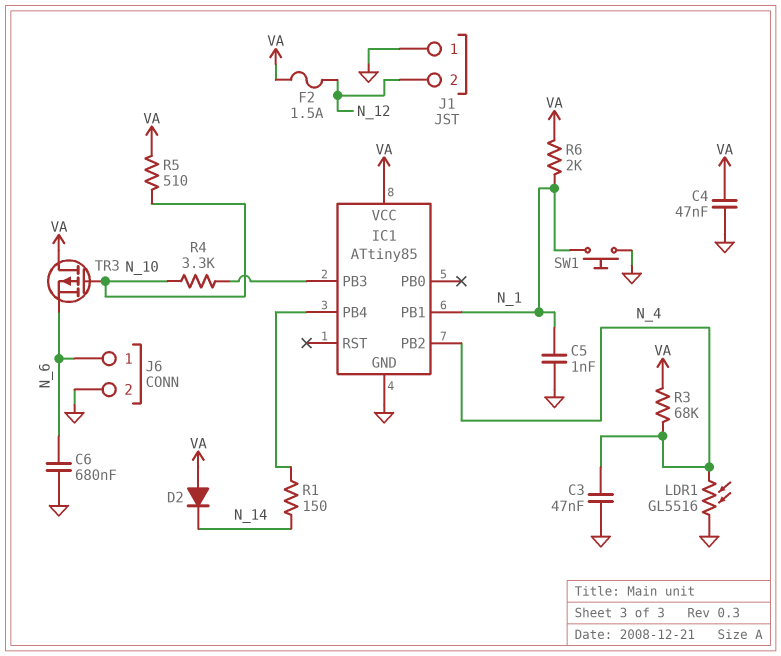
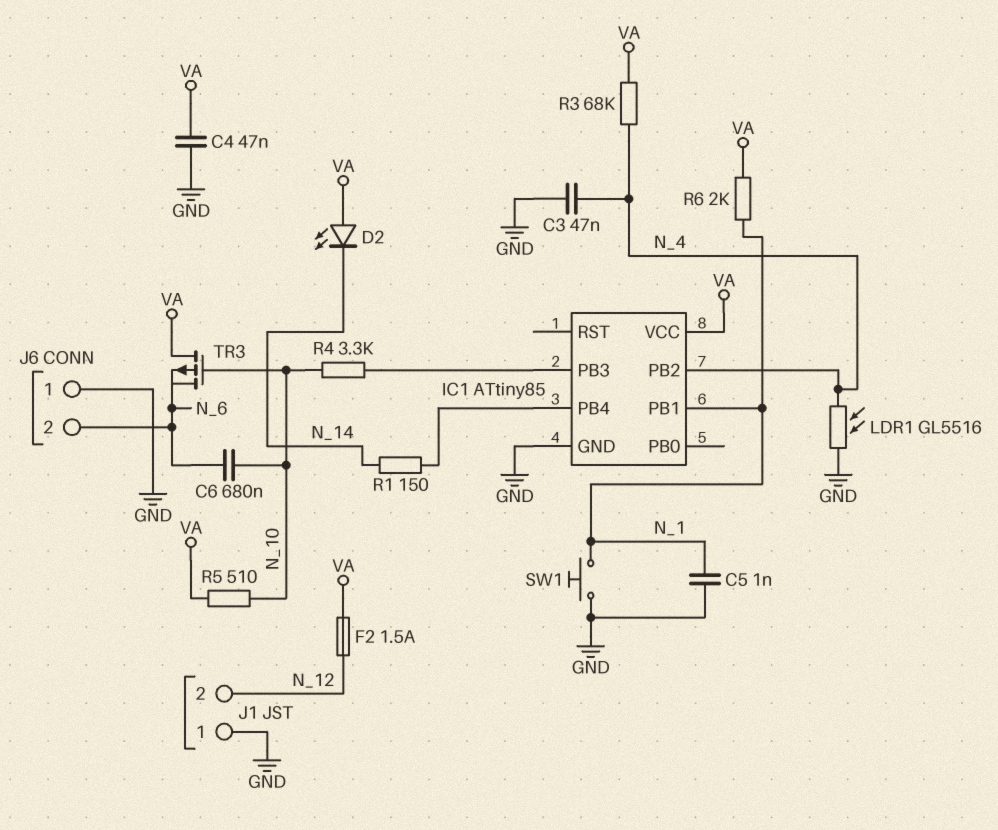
C6: 680nF (GND, N_6) -> 680nF (N_6, N_10)
D2: diode (A VA, K N_14) -> LED (A VA, K N_14)
J6 pin 1: N_6 -> GND
J6 pin 2: GND -> N_6

